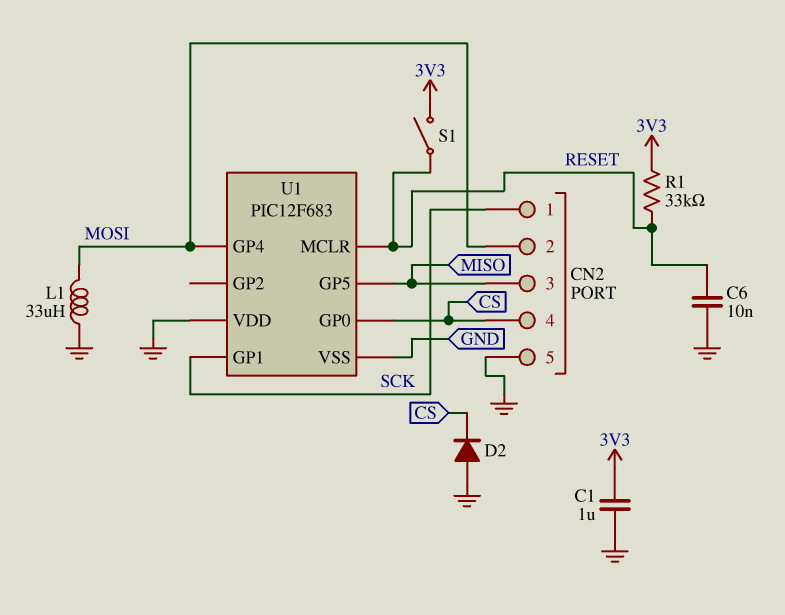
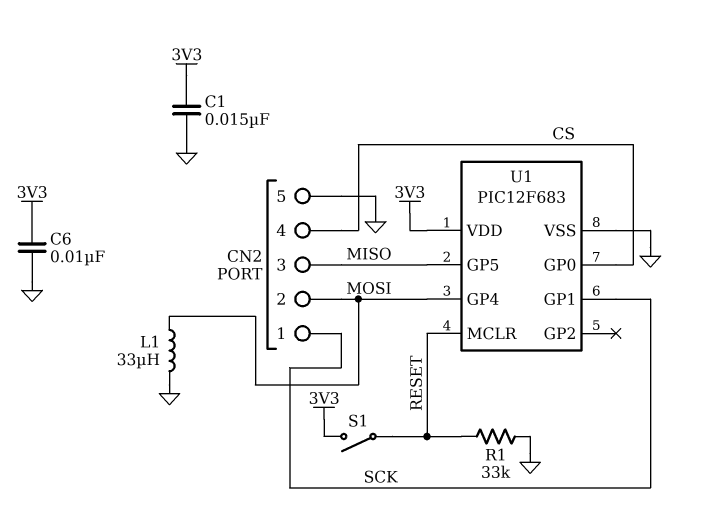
C1: 1uF (3V3, GND) -> 15nF (3V3, GND)
C6: 10nF (GND, RESET) -> 10nF (3V3, GND)
D2: diode (A GND, K CS) -> none
R1: 33k (3V3, RESET) -> 33k (GND, RESET)
U1 pin VDD: GND -> 3V3

